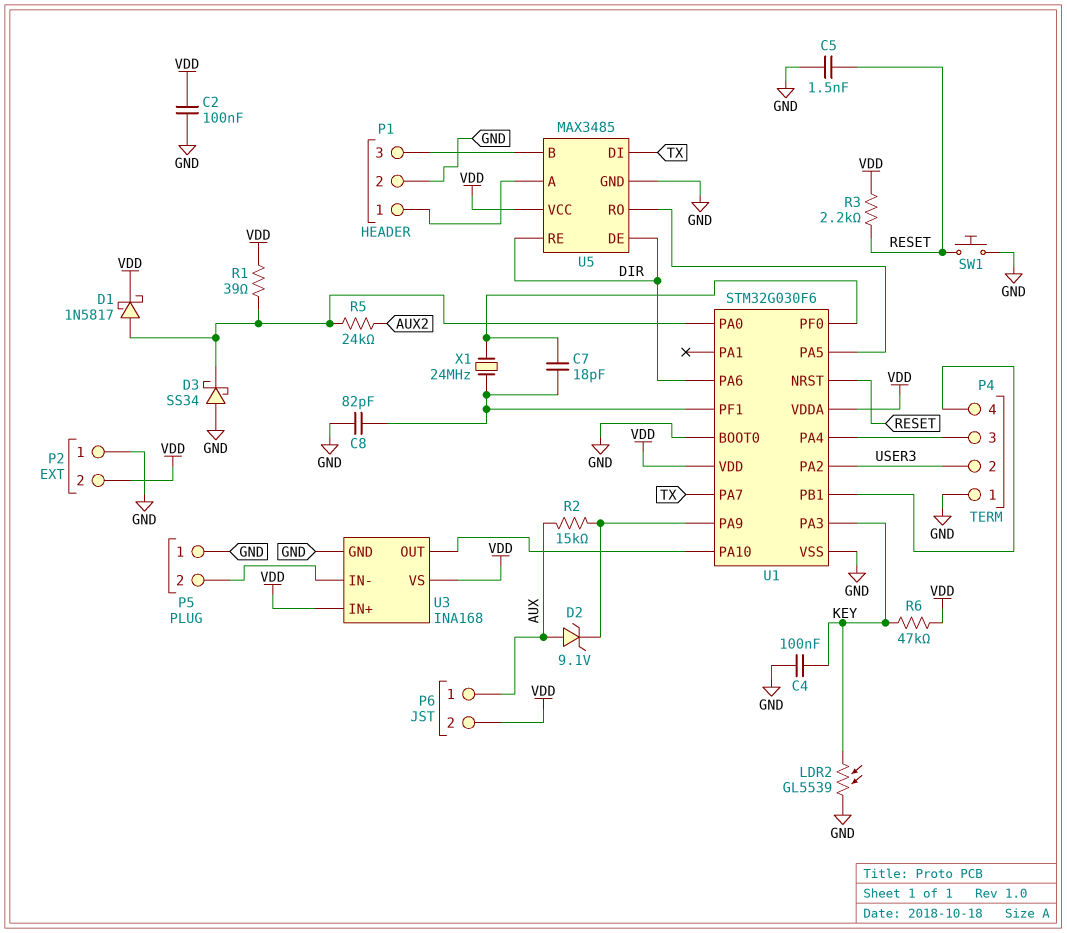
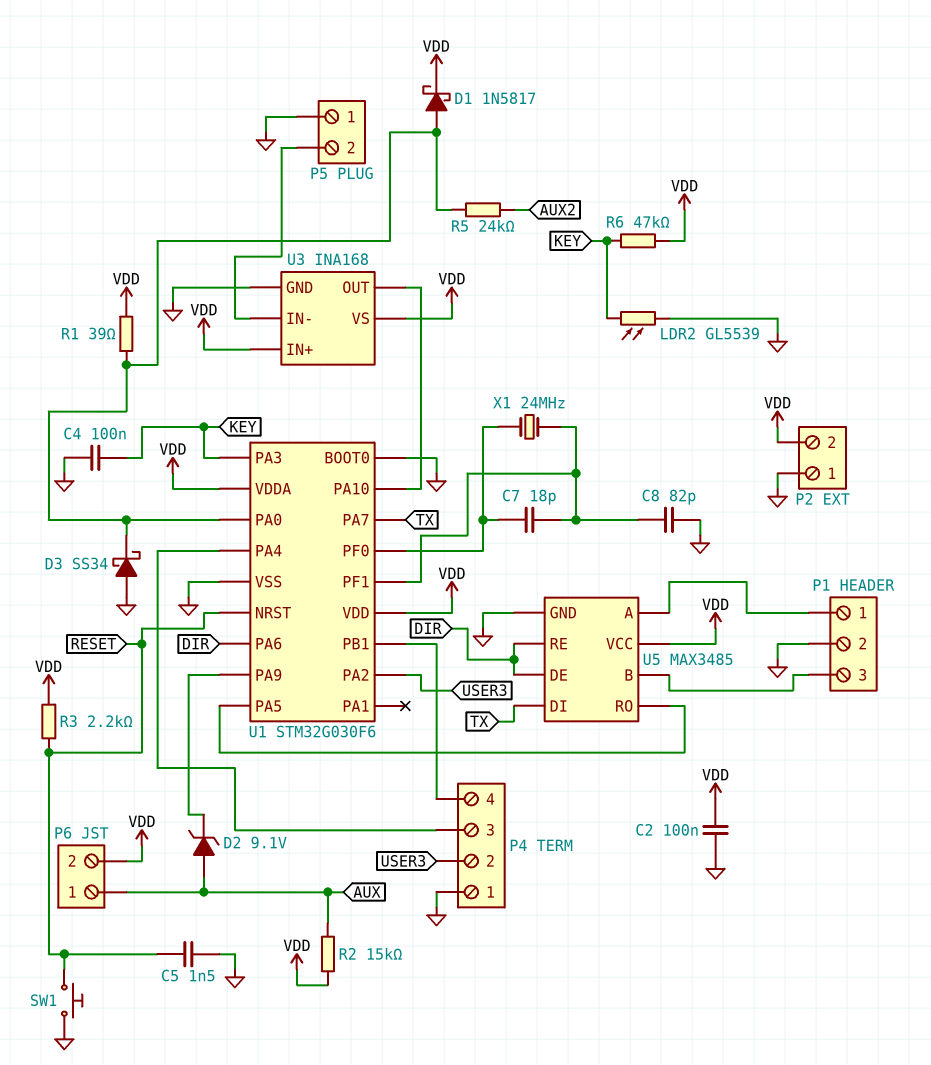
R2: 15k (AUX, U1/PA9) -> 15k (AUX, VDD)

